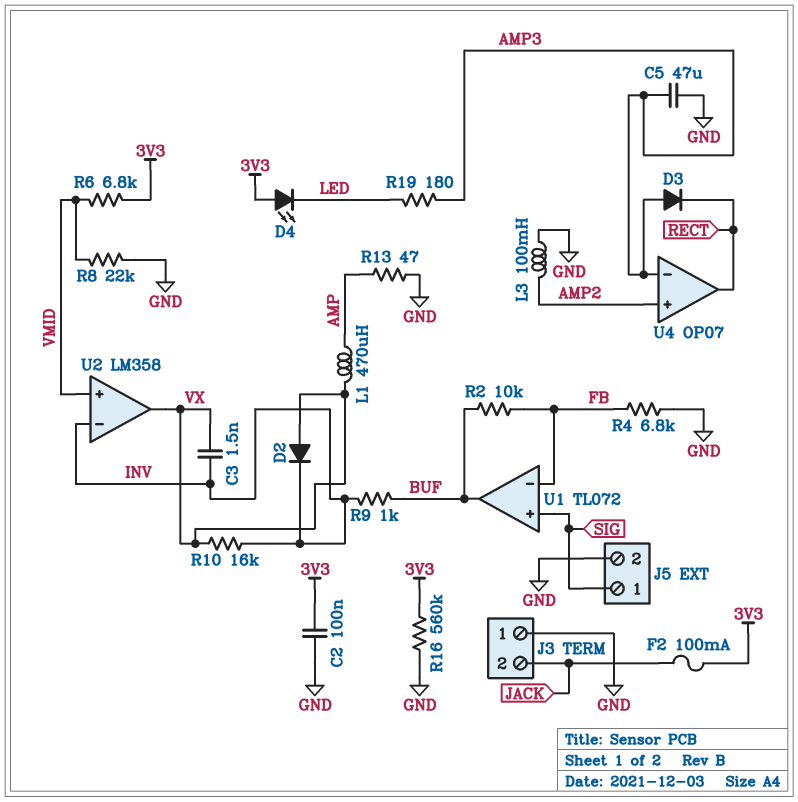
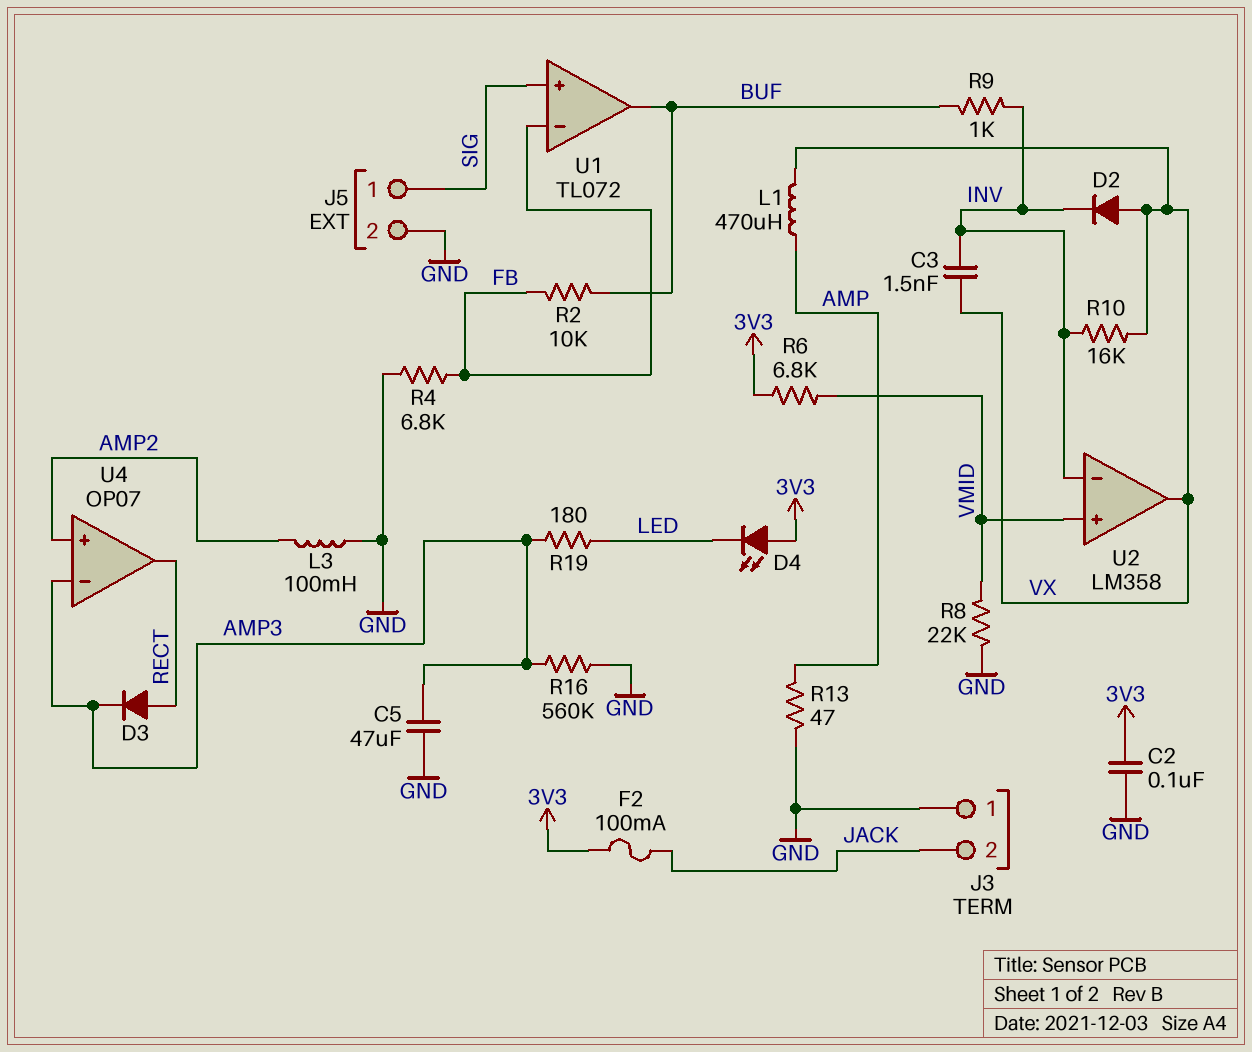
D3: diode (A AMP3, K RECT) -> diode (A RECT, K AMP3)
R16: 560k (3V3, GND) -> 560k (AMP3, GND)

